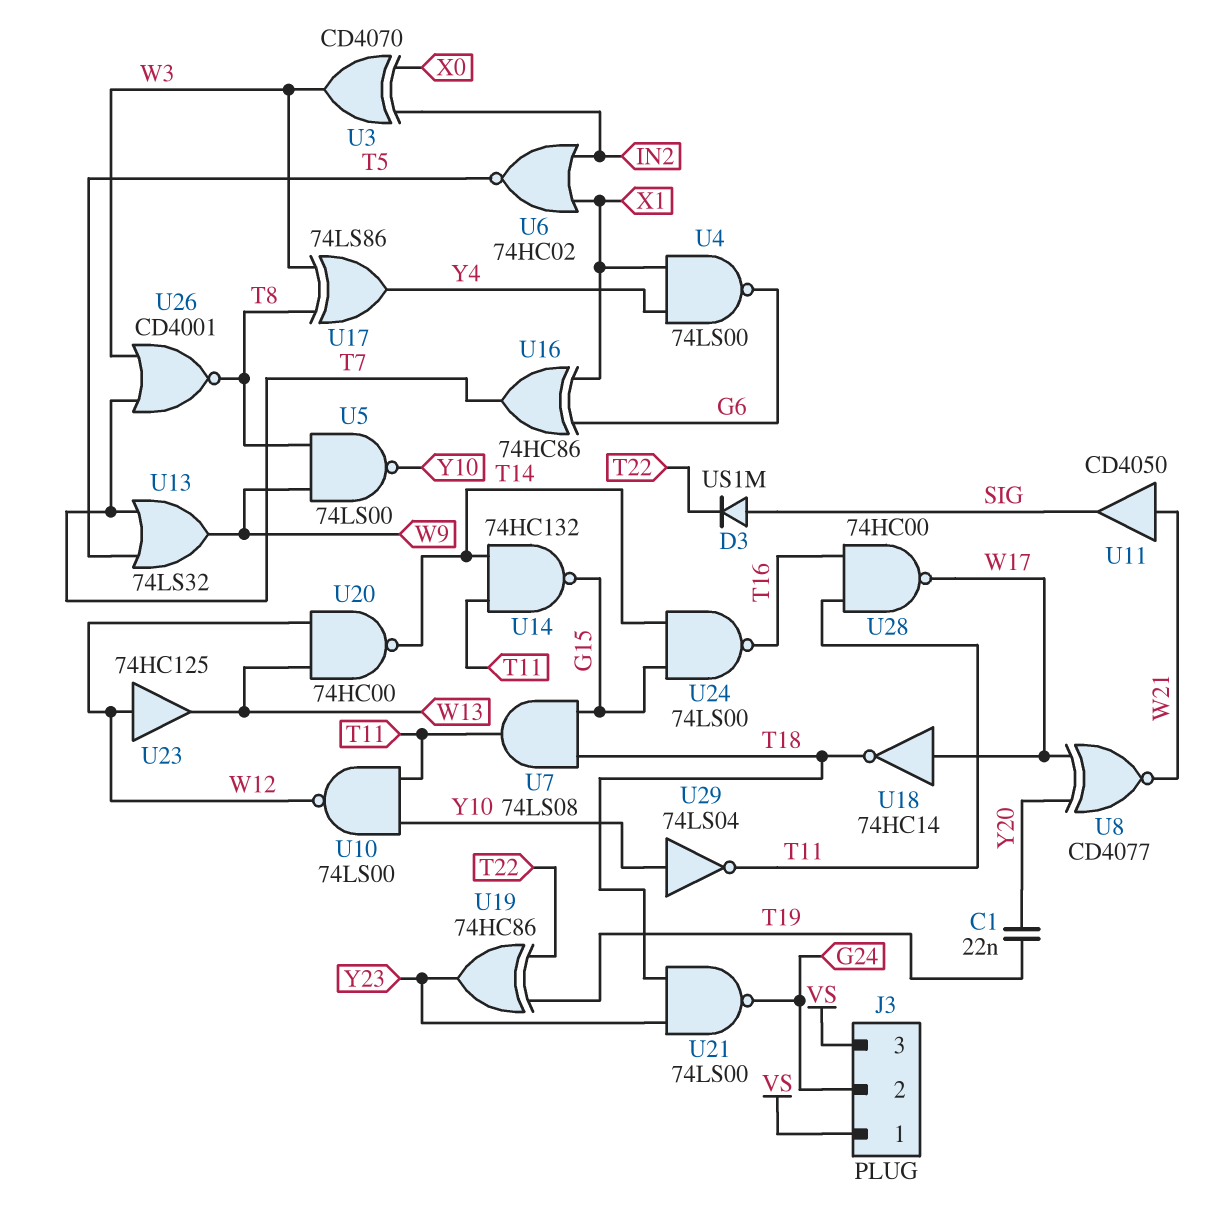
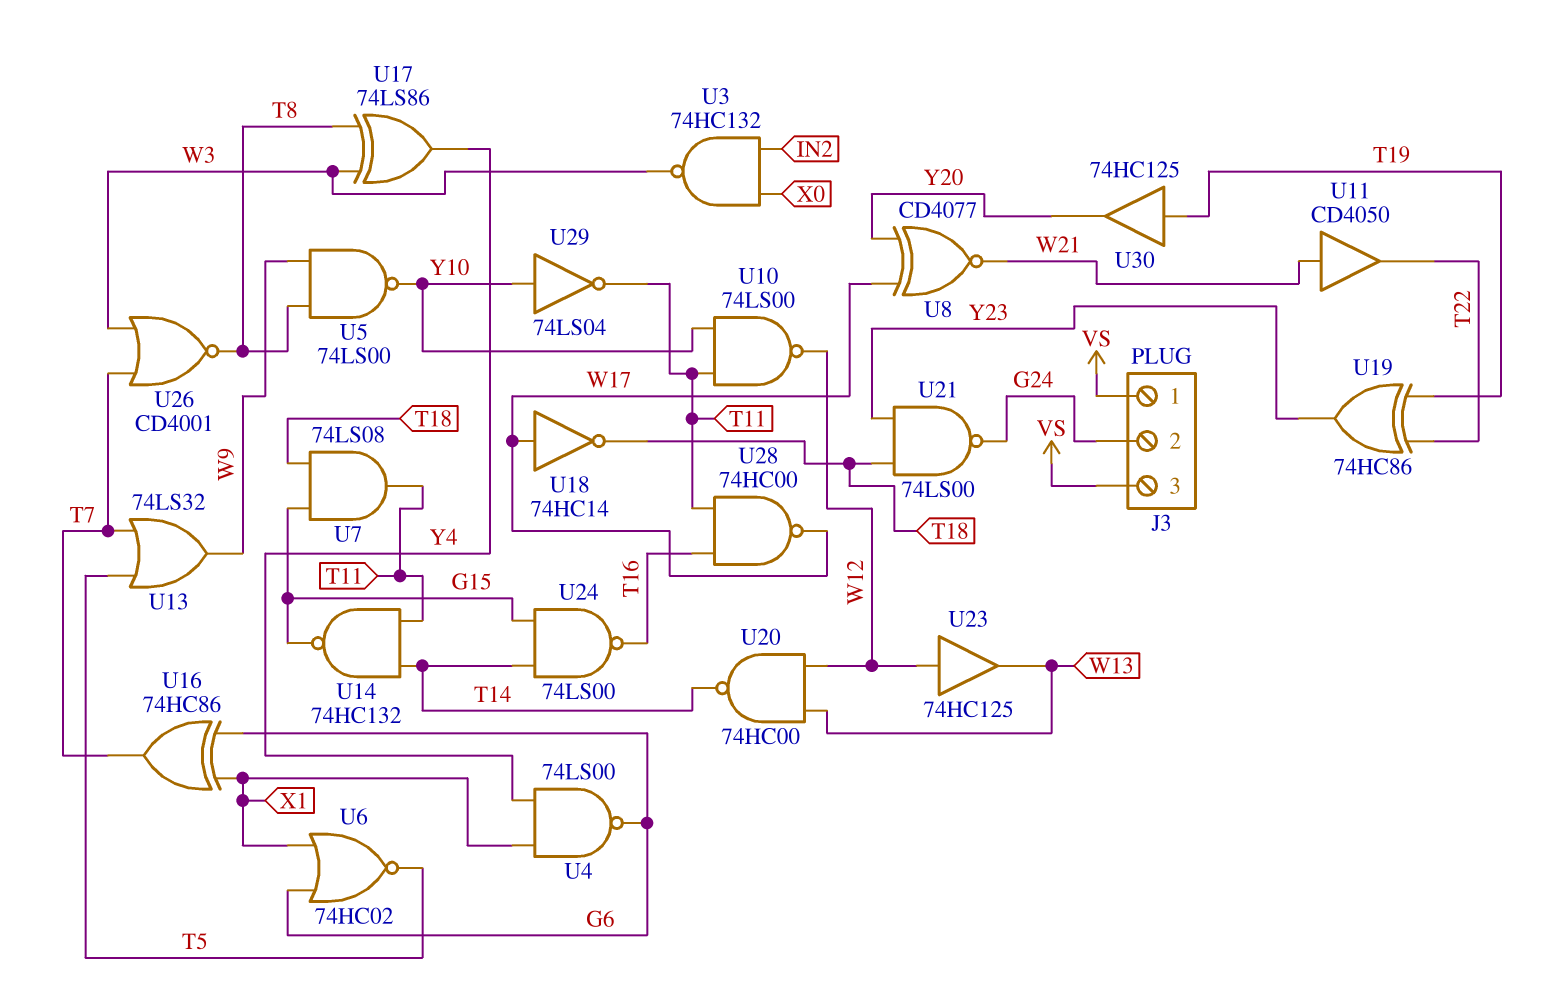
C1: 22nF (T19, Y20) -> none
D3: diode US1M (A SIG, K T22) -> none
U3: XOR CD4070 (in IN2, in X0, out W3) -> NAND 74HC132 (in IN2, in X0, out W3)
U6: NOR 74HC02 (in IN2, in X1, out T5) -> NOR 74HC02 (in G6, in X1, out T5)
U11: buffer CD4050 (in W21, out SIG) -> buffer CD4050 (in W21, out T22)
U30: none -> buffer 74HC125 (in T19, out Y20)

